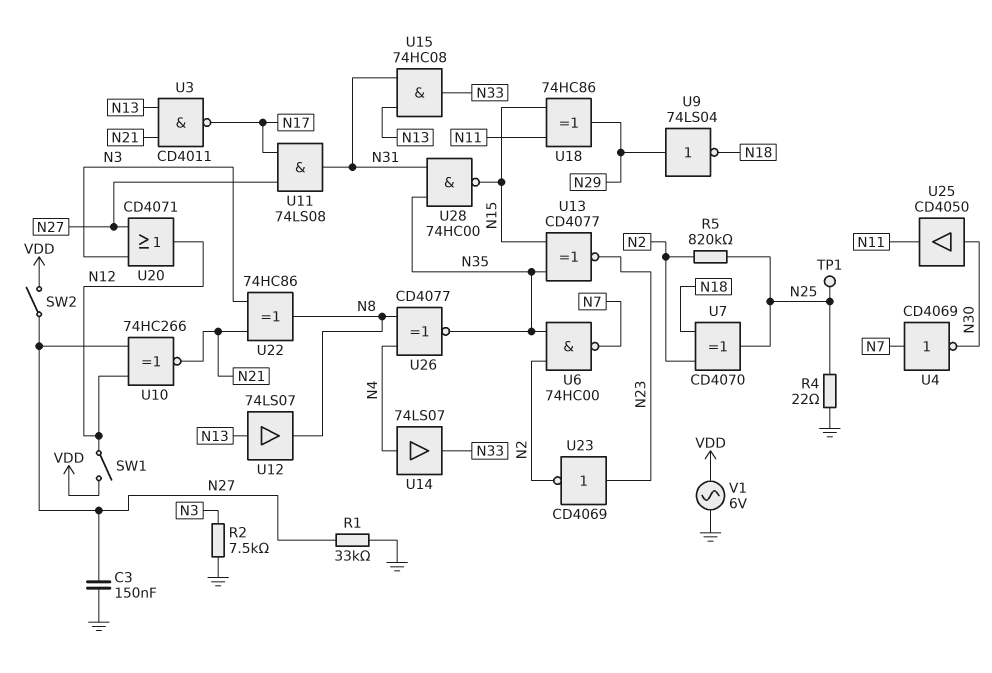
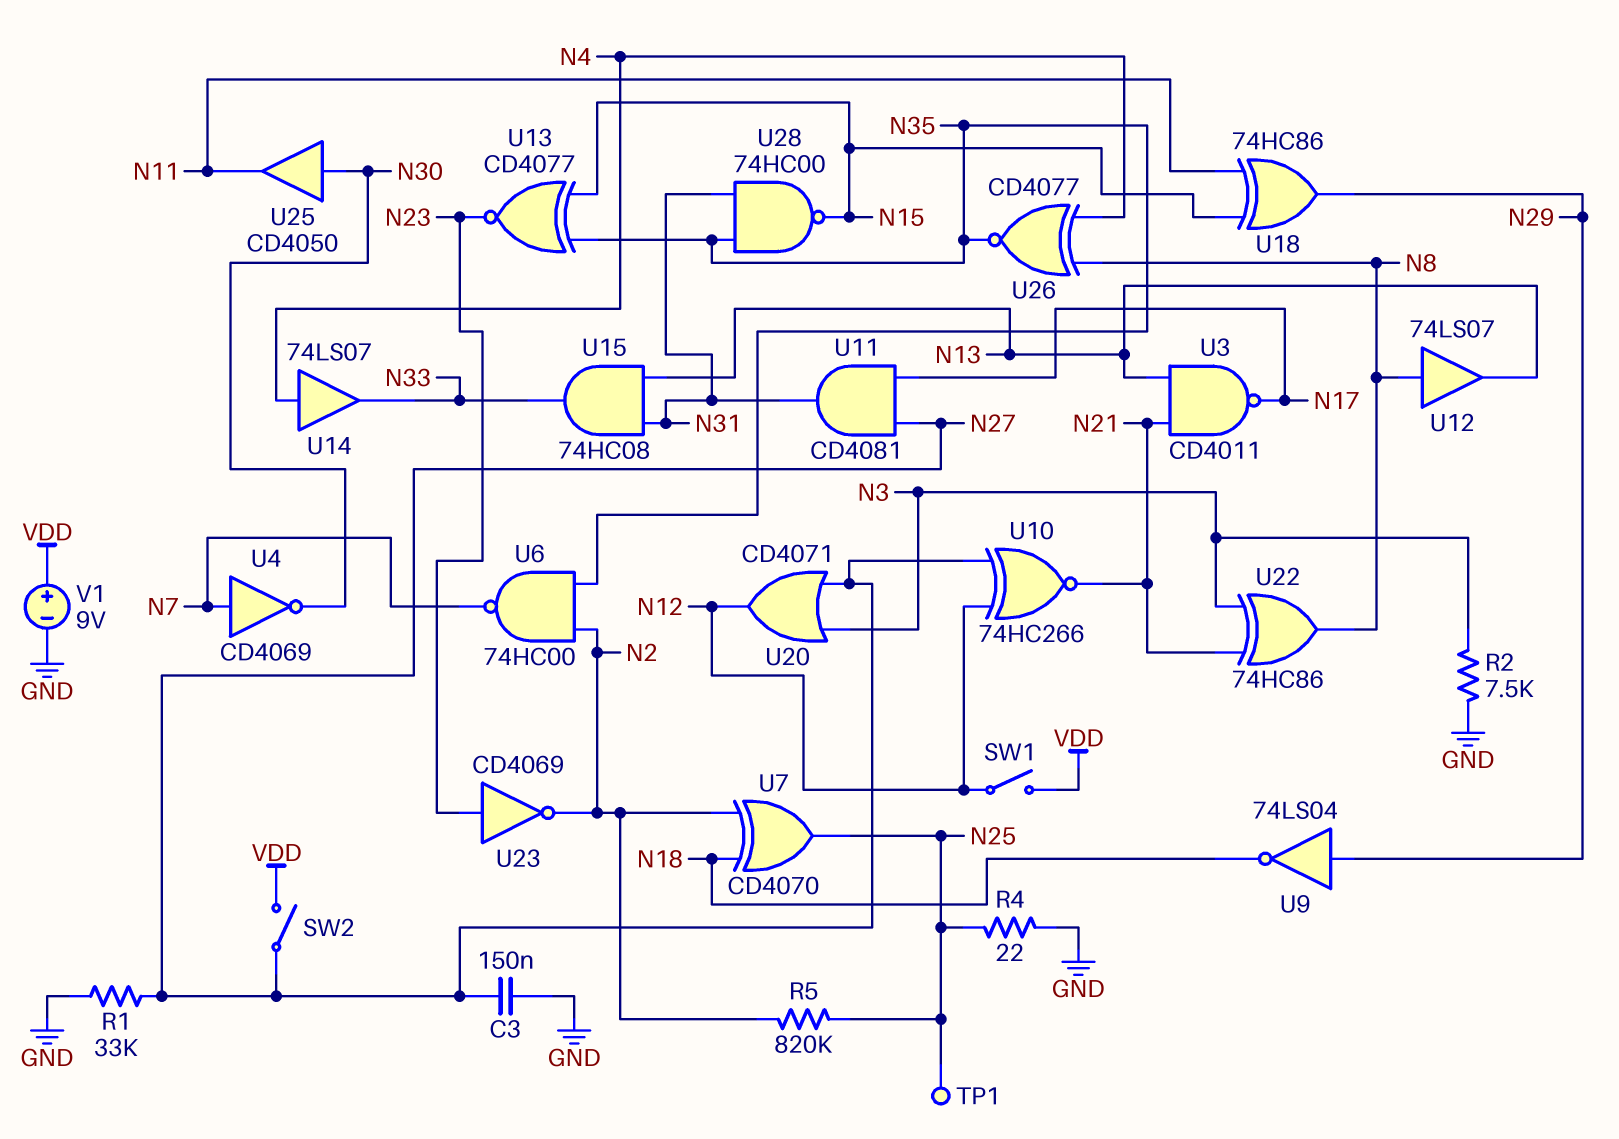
U11: AND 74LS08 (in N17, in N27, out N31) -> AND CD4081 (in N17, in N27, out N31)
U12: buffer 74LS07 (in N13, out N8) -> buffer 74LS07 (in N8, out N13)
V1: AC 6V (GND, VDD) -> 9V (plus VDD, minus GND)

